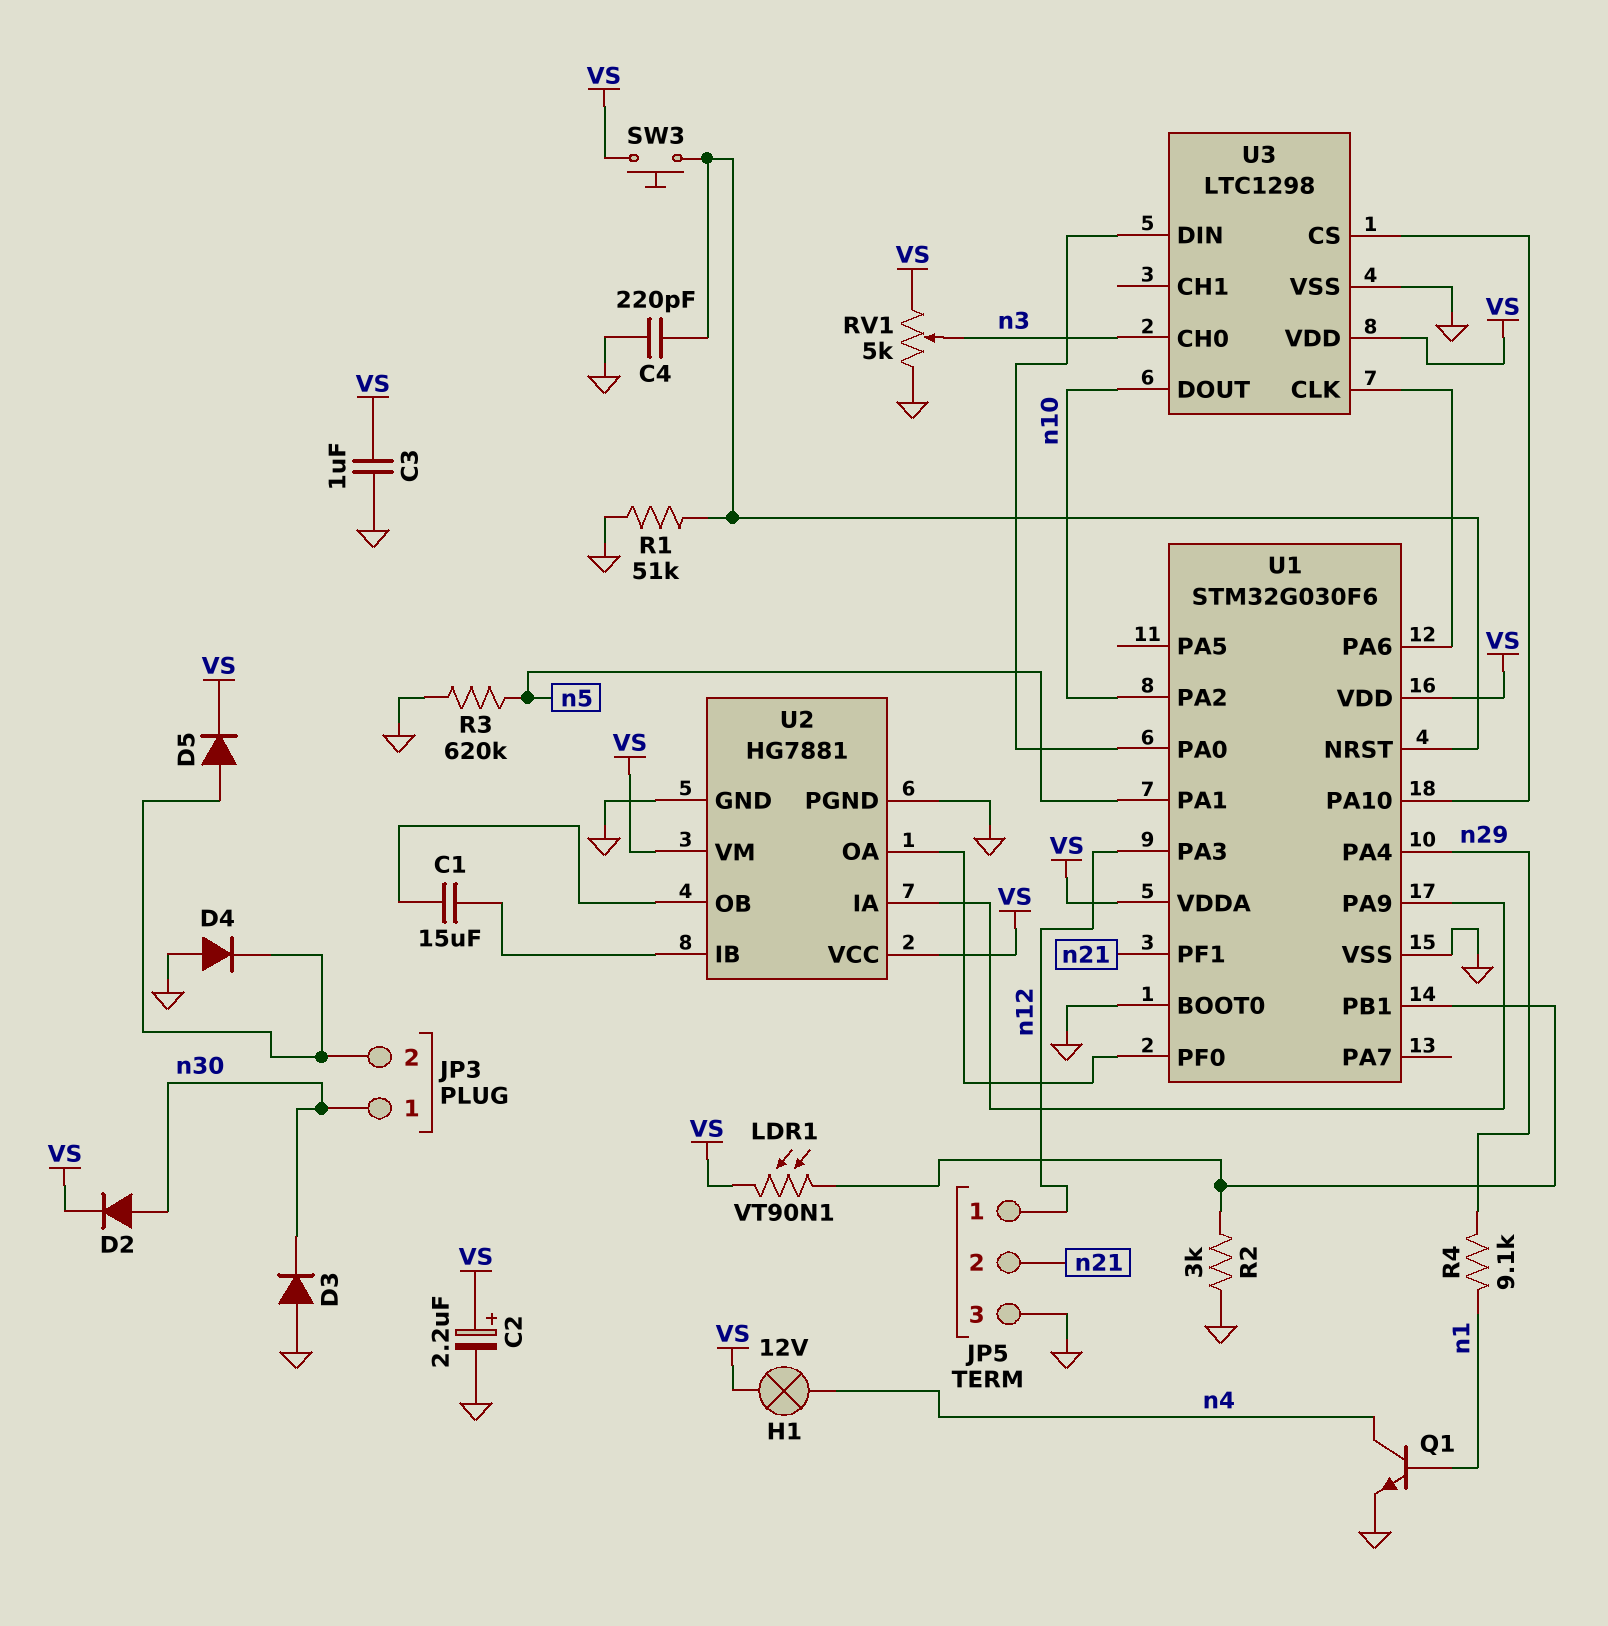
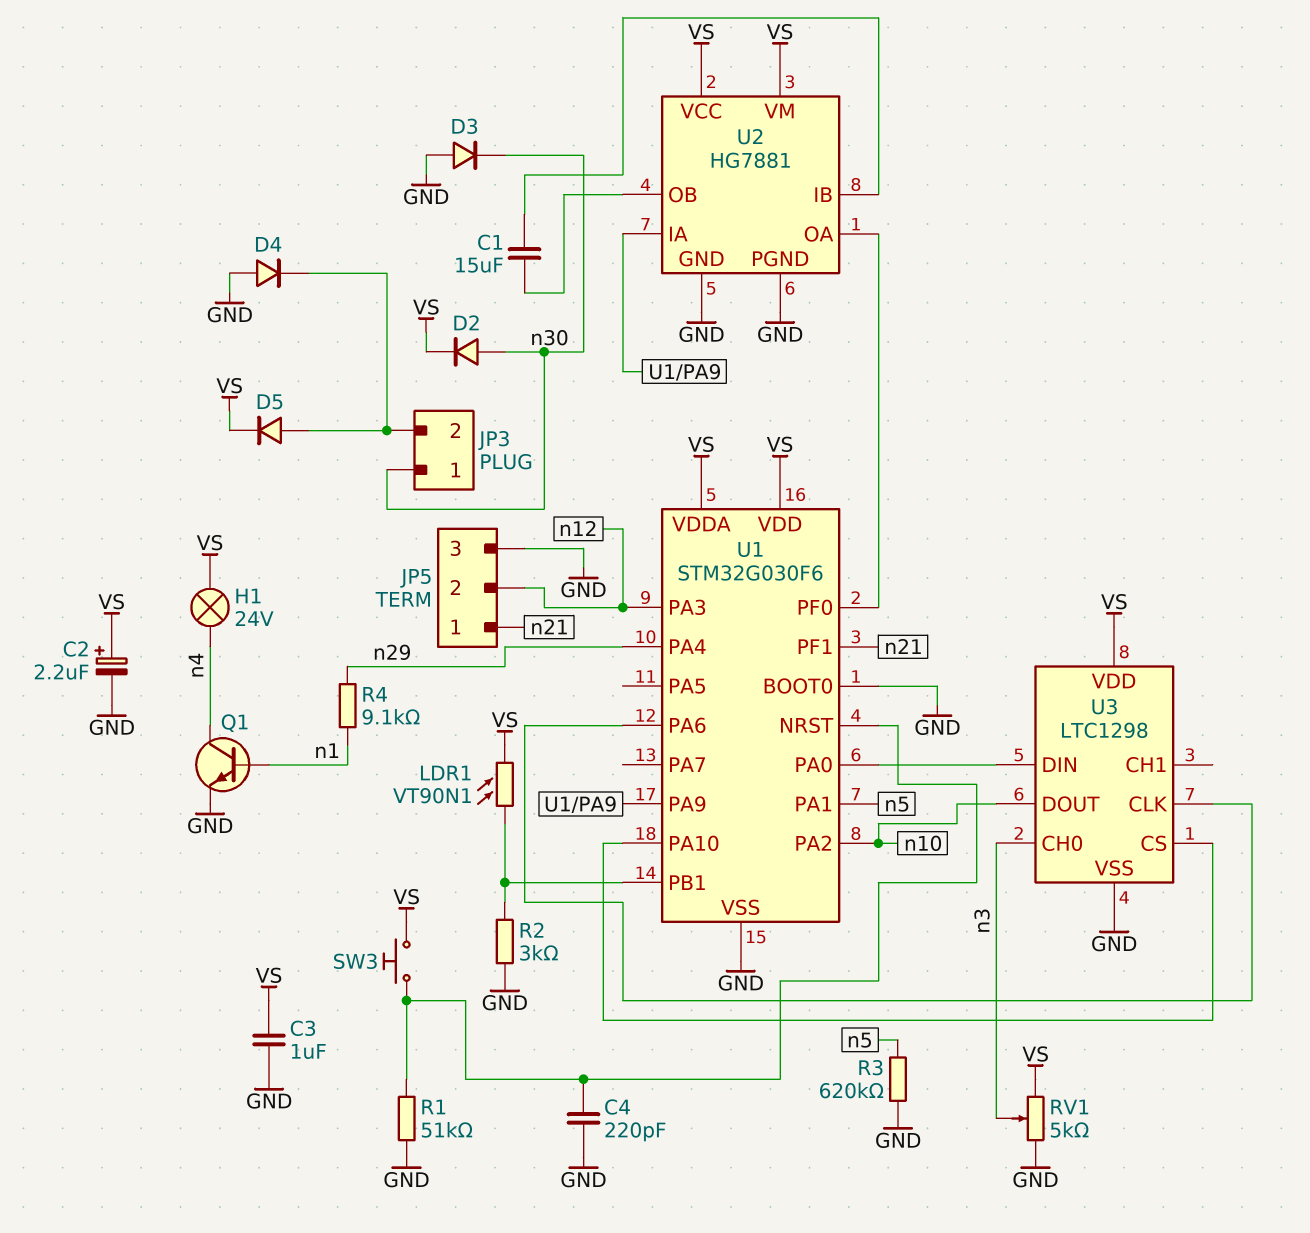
H1: lamp 12V (VS, n4) -> lamp 24V (VS, n4)
JP5 pin 1: n12 -> n21
JP5 pin 2: n21 -> n12

